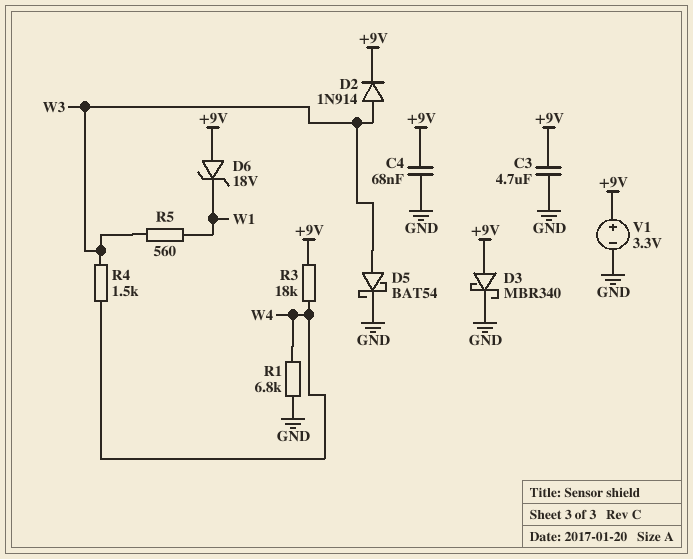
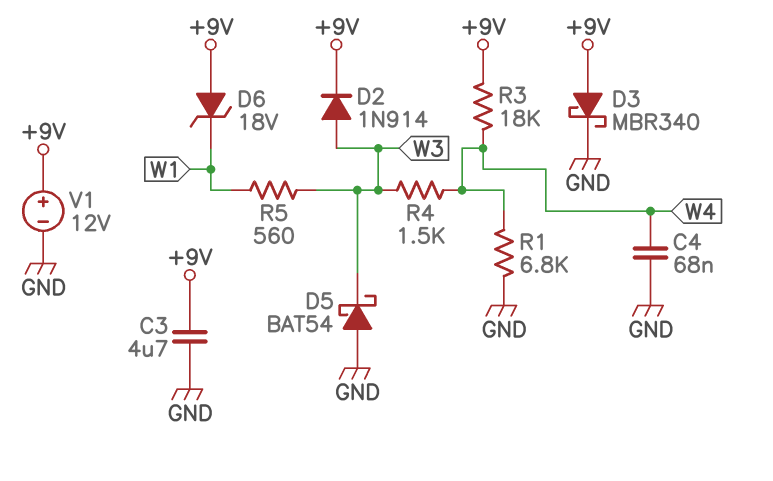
C4: 68nF (+9V, GND) -> 68nF (GND, W4)
D5: schottky BAT54 (A W3, K GND) -> schottky BAT54 (A GND, K W3)
V1: 3.3V (plus +9V, minus GND) -> 12V (plus +9V, minus GND)

